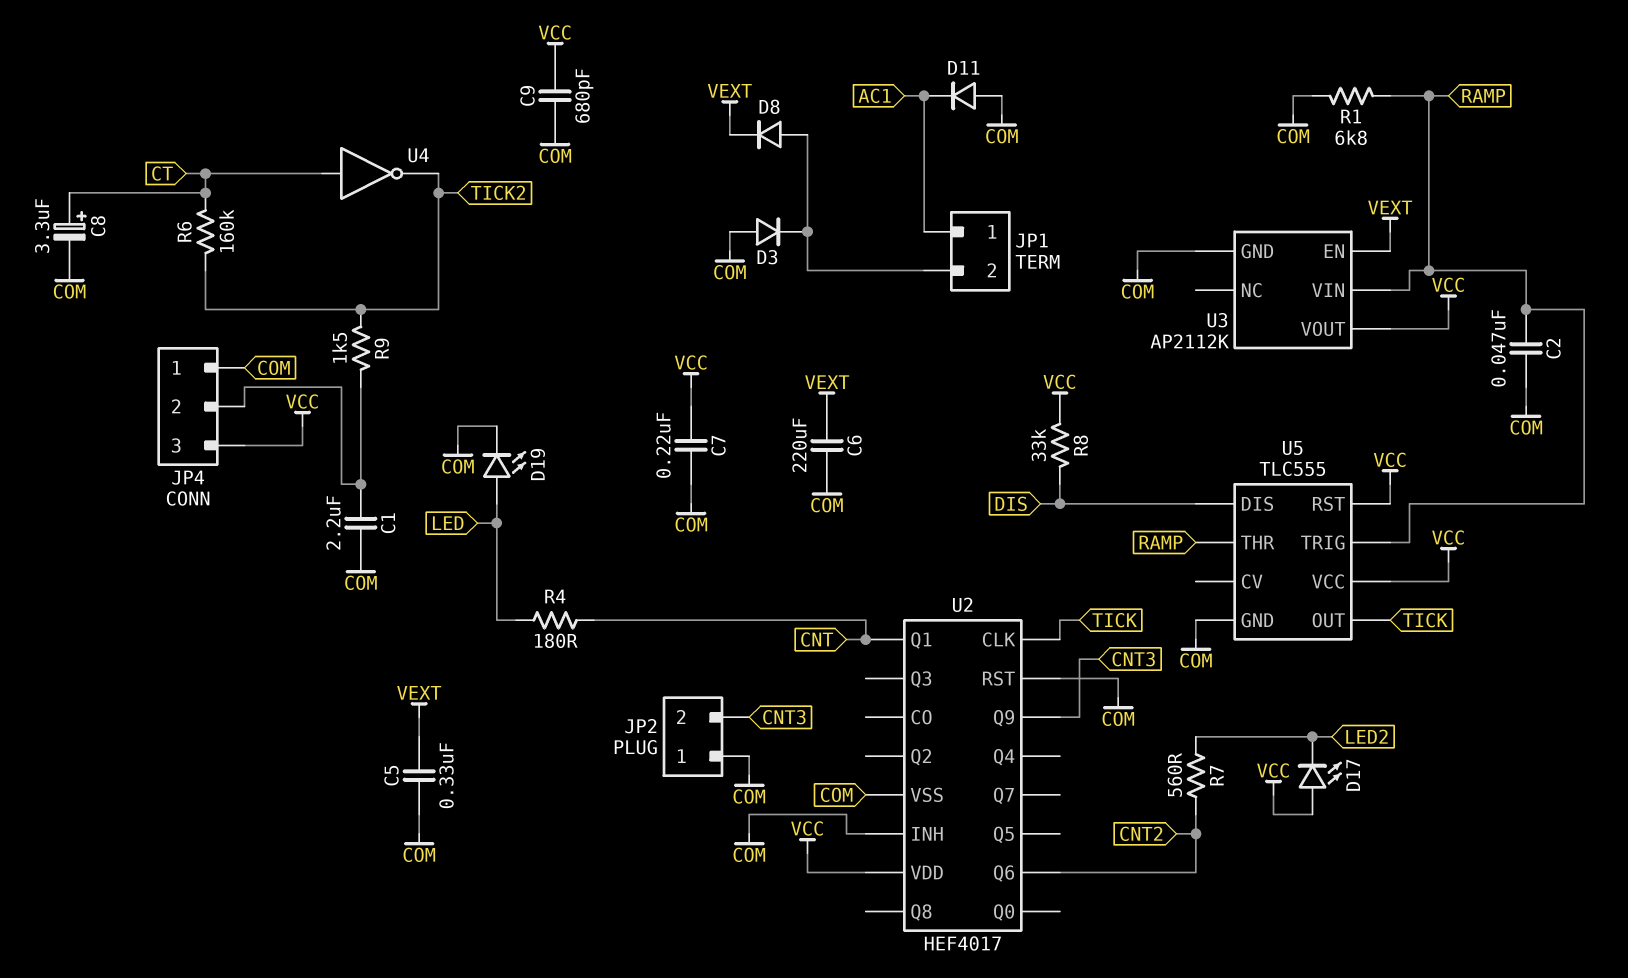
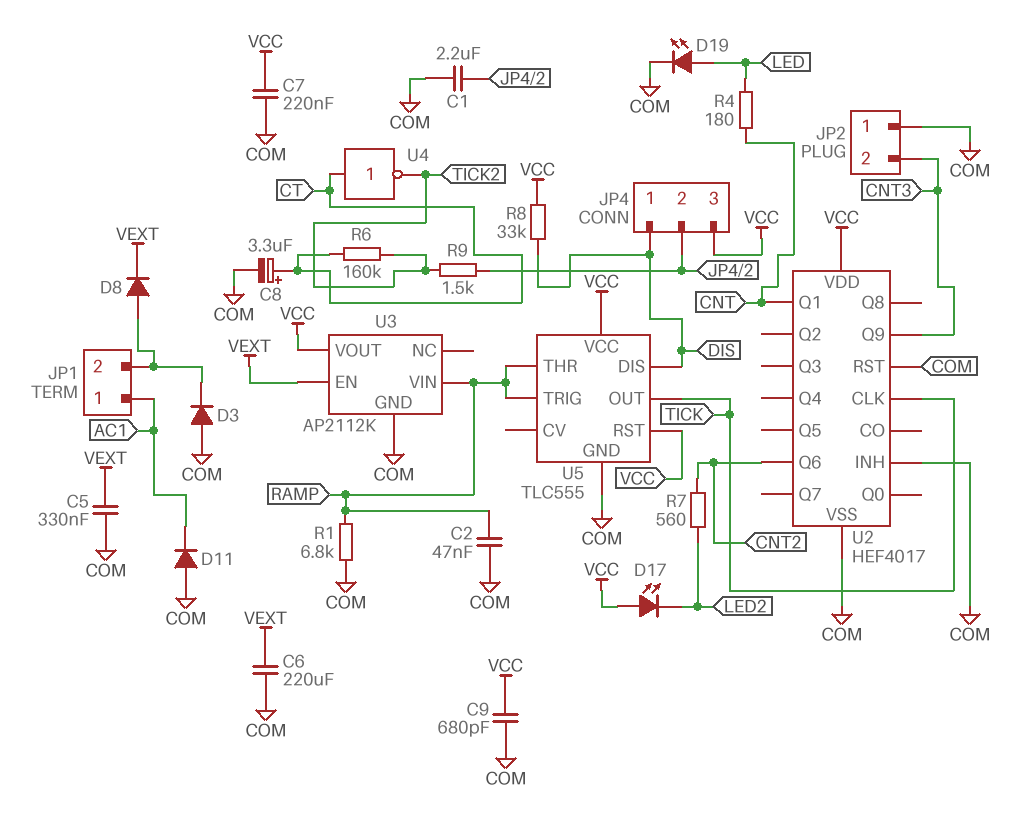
JP4 pin 1: COM -> DIS

